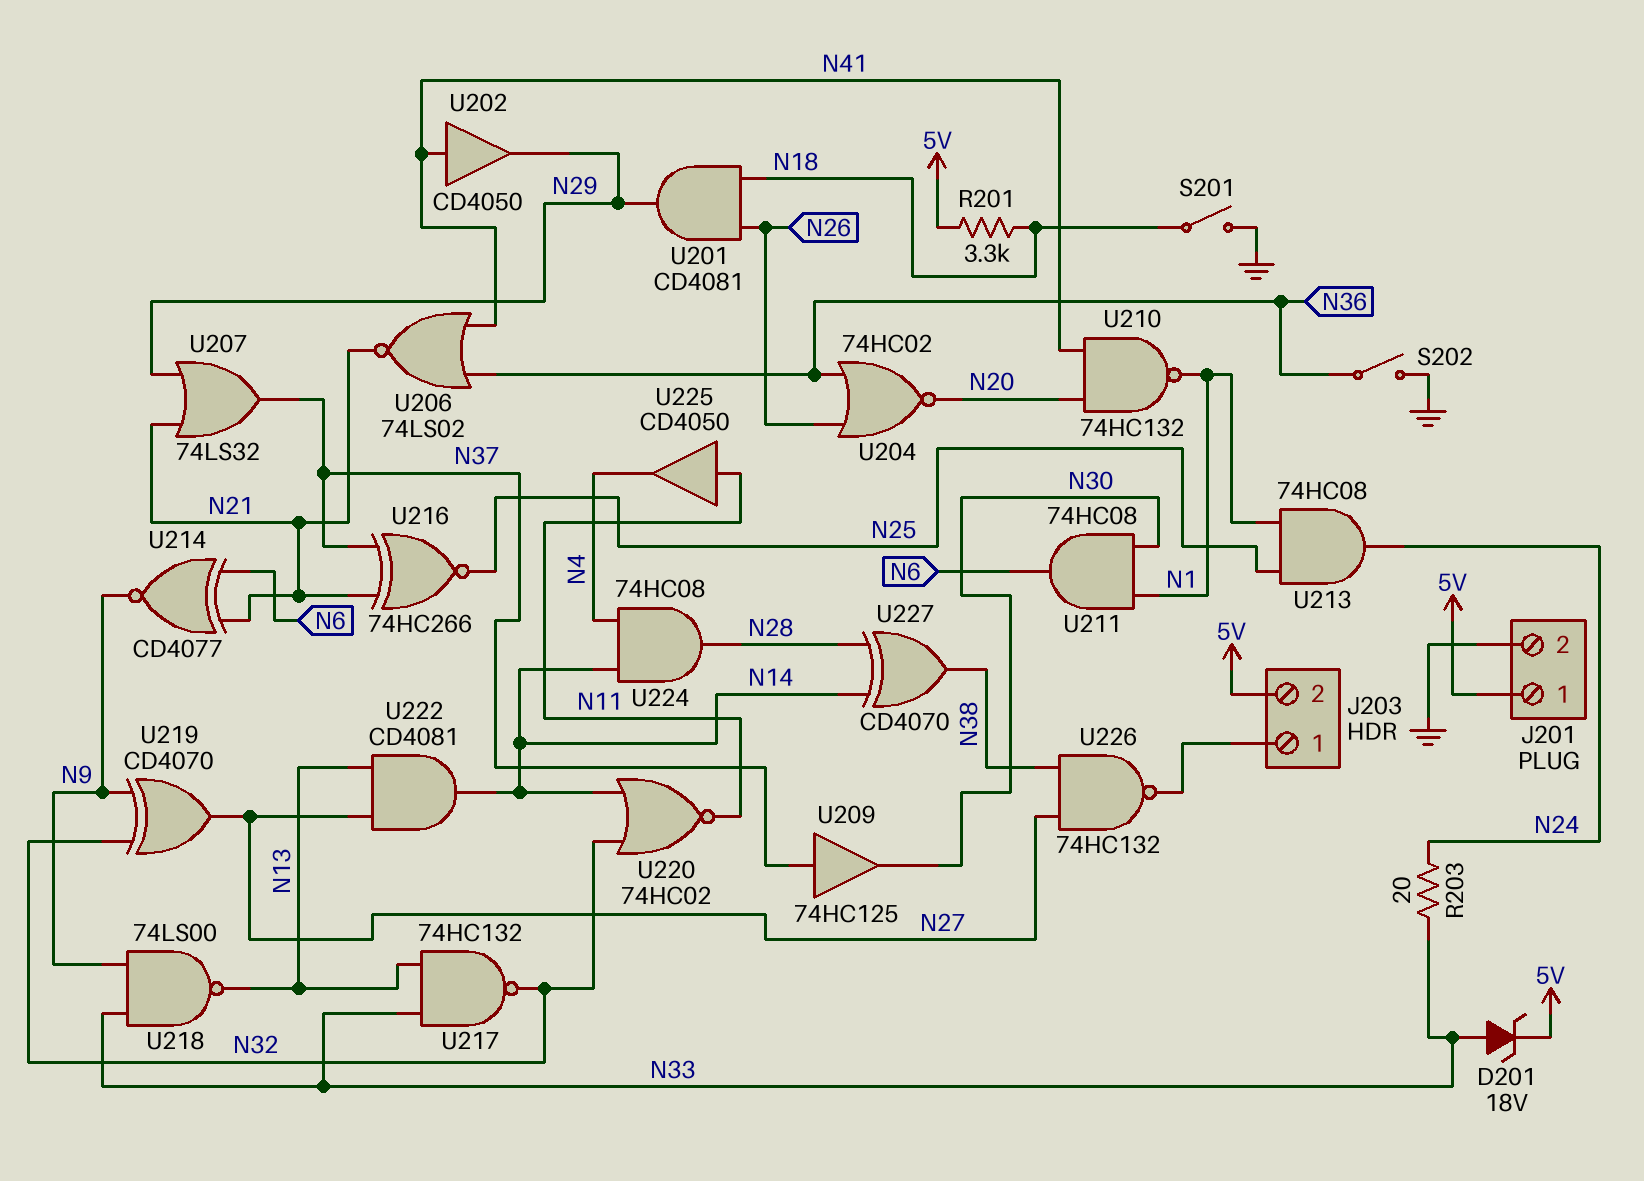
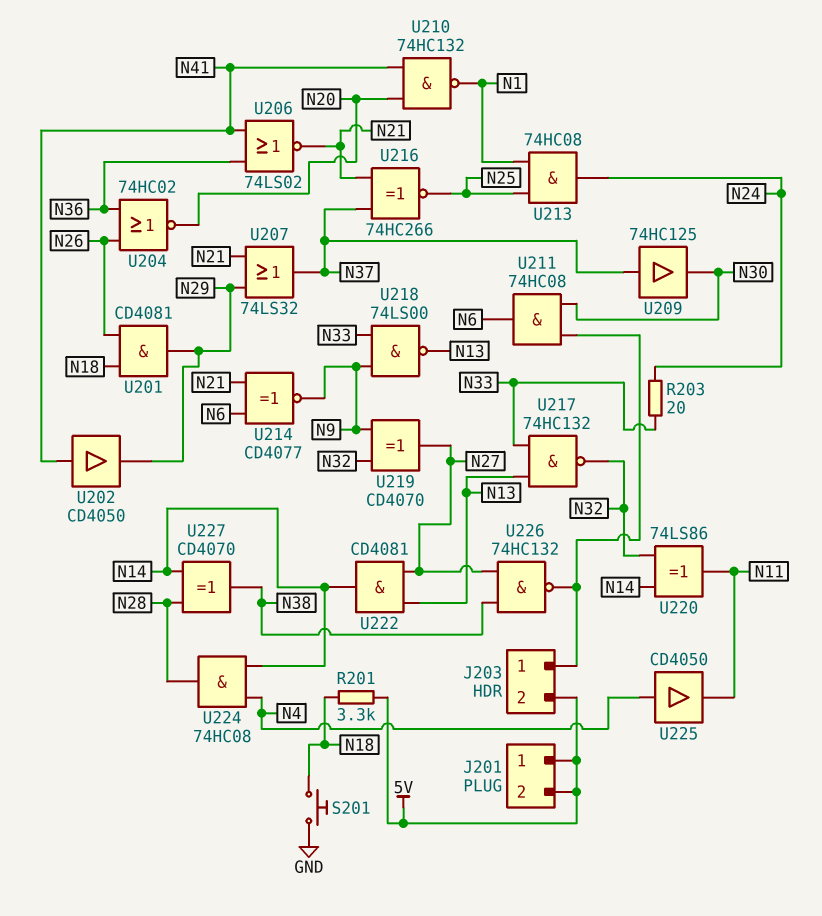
D201: zener 18V (A N33, K 5V) -> none
J201 pin 2: GND -> 5V
S201: switch (GND, N18) -> button (GND, N18)
S202: switch (GND, N36) -> none
U211: AND 74HC08 (in N1, in N30, out N6) -> AND 74HC08 (in J203/1, in N30, out N6)
U220: NOR 74HC02 (in N14, in N32, out N11) -> XOR 74LS86 (in N14, in N32, out N11)
U225: buffer CD4050 (in N11, out N4) -> buffer CD4050 (in N4, out N11)

